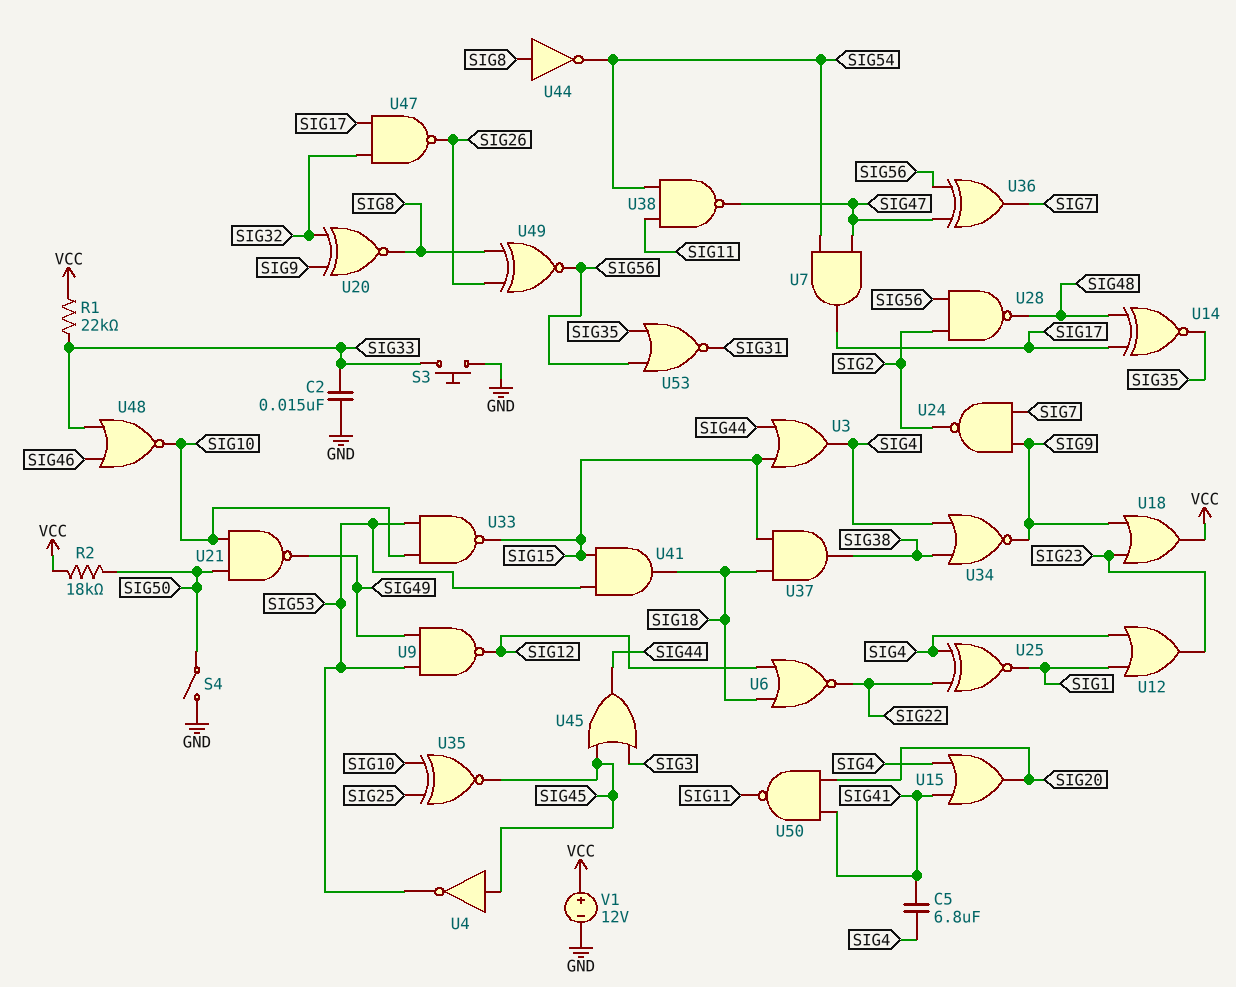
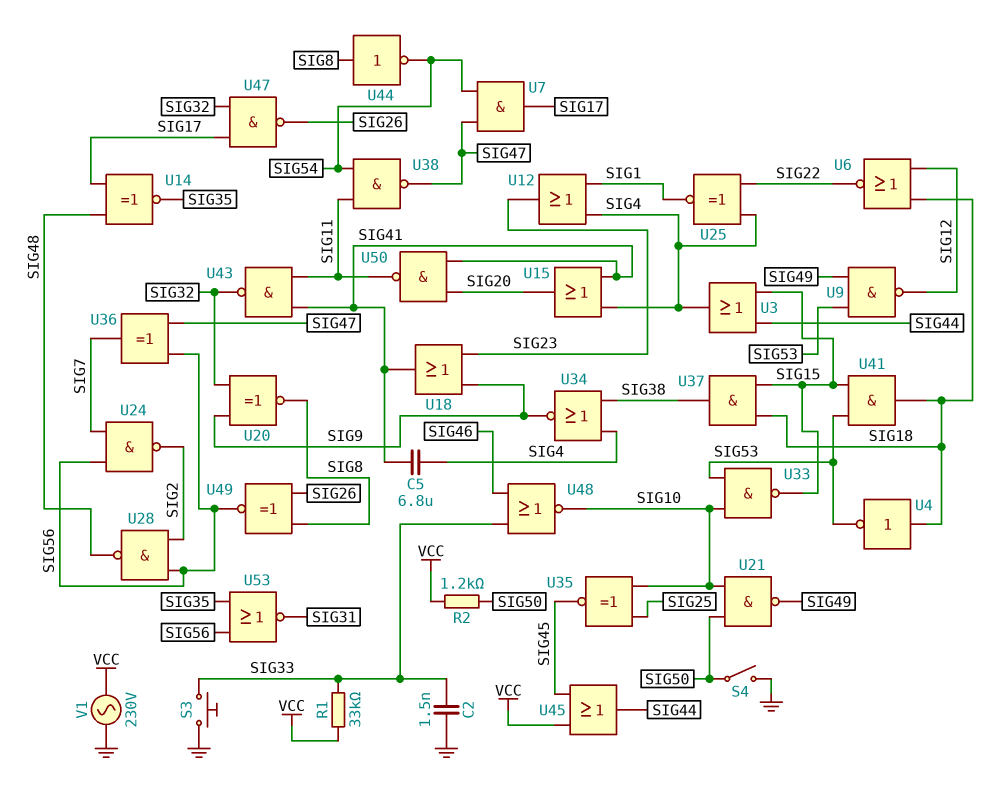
C2: 15nF (GND, SIG33) -> 1.5nF (GND, SIG33)
R1: 22k (SIG33, VCC) -> 33k (SIG33, VCC)
R2: 18k (SIG50, VCC) -> 1.2k (SIG50, VCC)
U4: NOT (in SIG45, out SIG53) -> NOT (in SIG18, out SIG53)
U18: OR (in SIG9, in SIG23, out VCC) -> OR (in SIG9, in SIG23, out SIG41)
U24: NAND (in SIG7, in SIG9, out SIG2) -> NAND (in SIG7, in SIG56, out SIG2)
U43: none -> NAND (in SIG11, in SIG41, out SIG32)
U45: OR (in SIG3, in SIG45, out SIG44) -> OR (in SIG45, in VCC, out SIG44)
V1: 12V (plus VCC, minus GND) -> AC 230V (GND, VCC)

